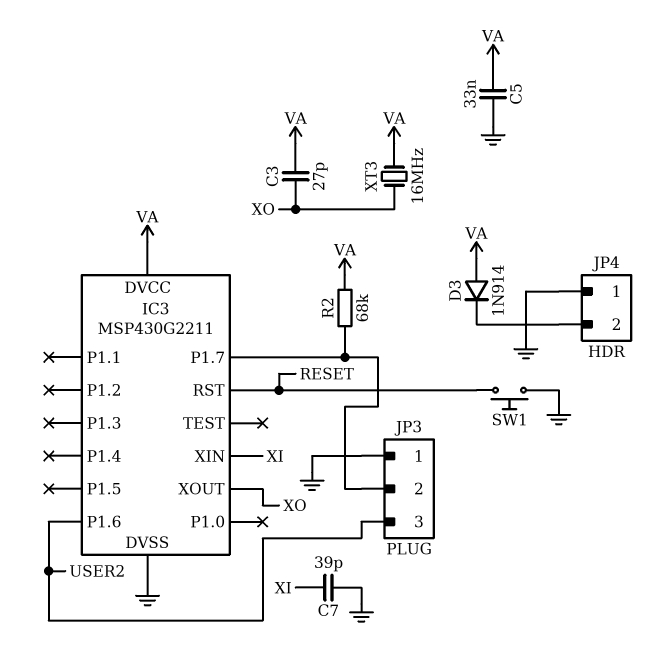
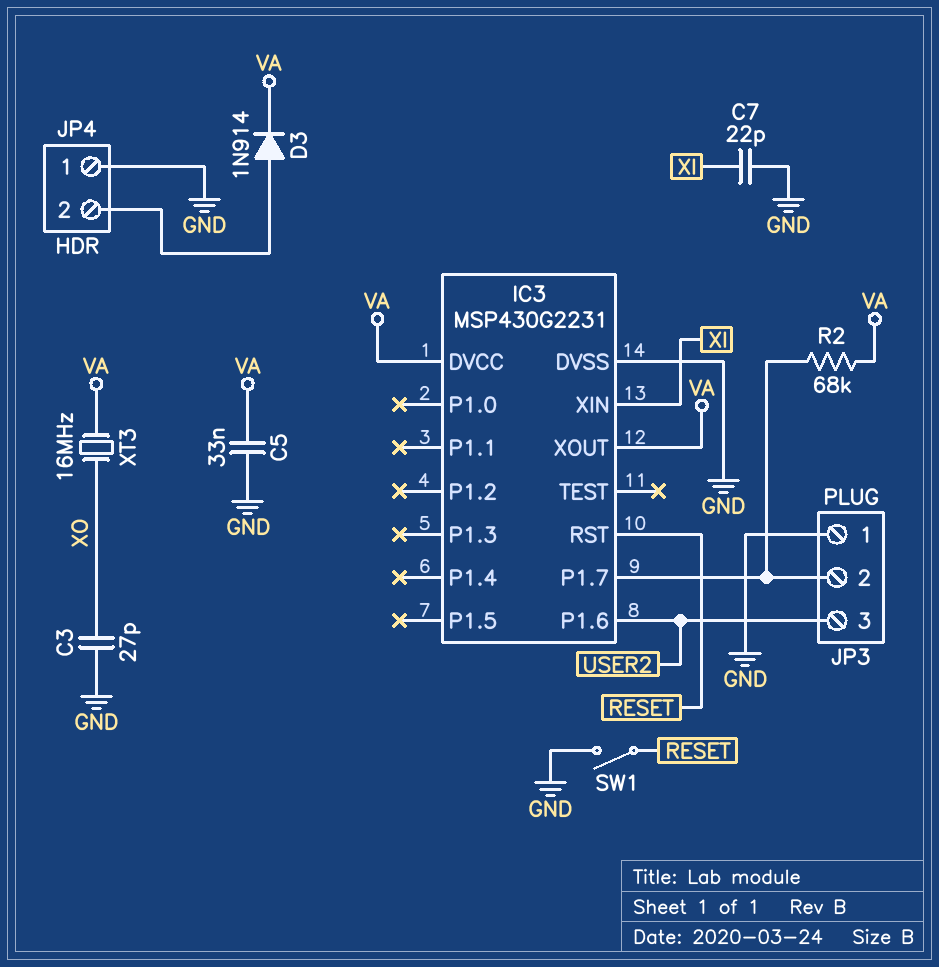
C3: 27pF (VA, XO) -> 27pF (GND, XO)
C7: 39pF (GND, XI) -> 22pF (GND, XI)
D3: diode 1N914 (A VA, K JP4/2) -> diode 1N914 (A JP4/2, K VA)
IC3: MSP430G2211 -> MSP430G2231
IC3 pin XOUT: XO -> VA
SW1: button (GND, RESET) -> switch (GND, RESET)

